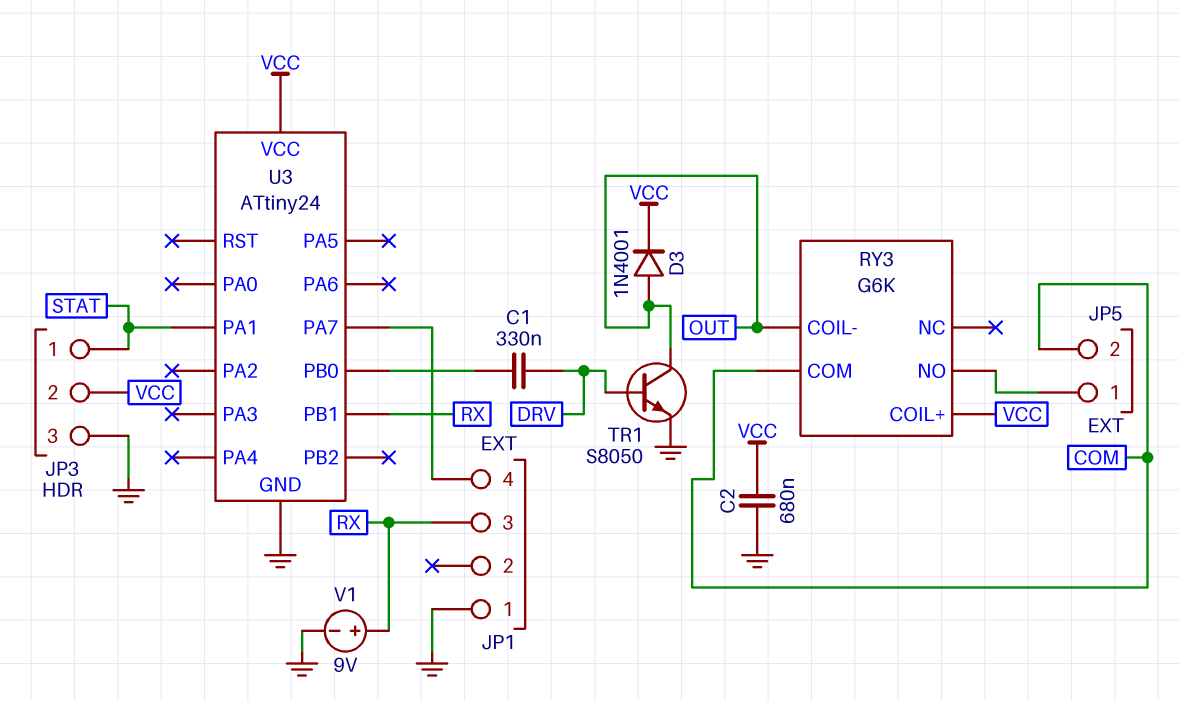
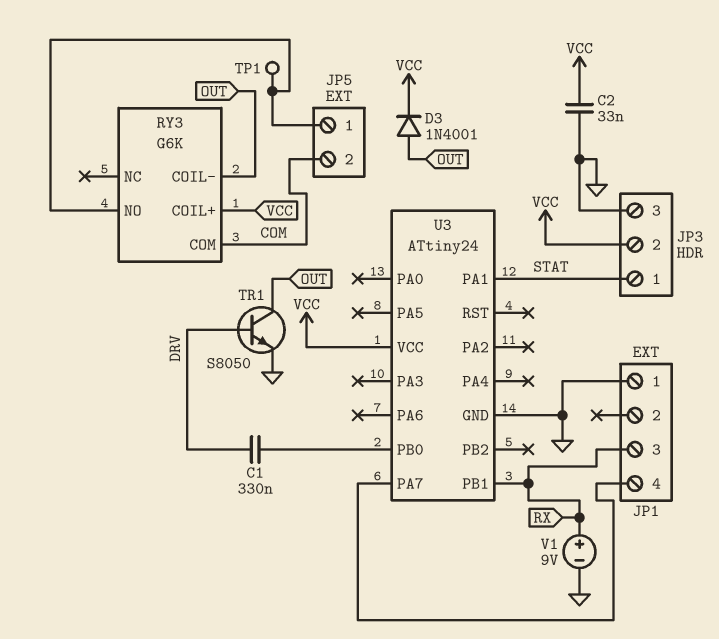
C2: 680nF (GND, VCC) -> 33nF (GND, VCC)
TP1: none -> test point (JP5/1)

